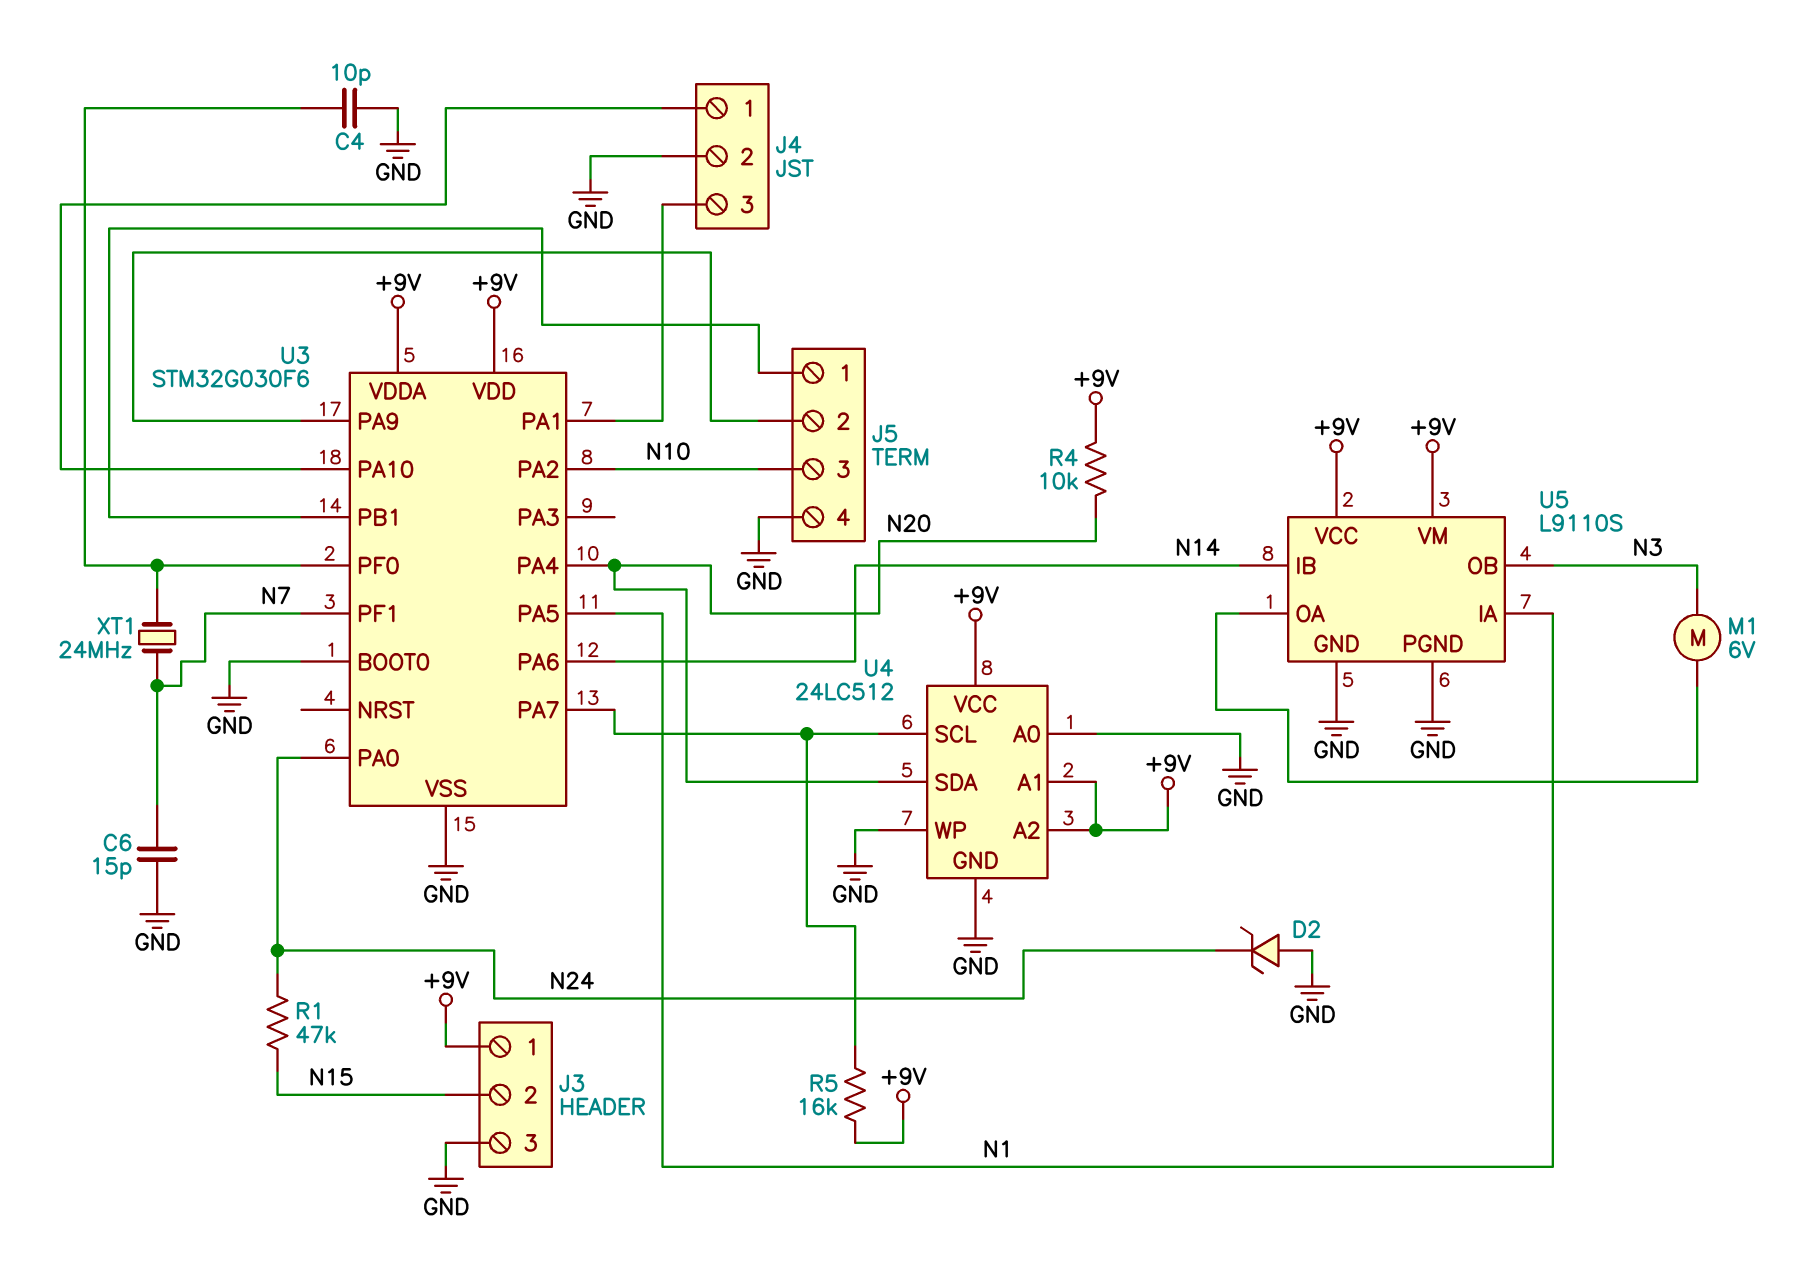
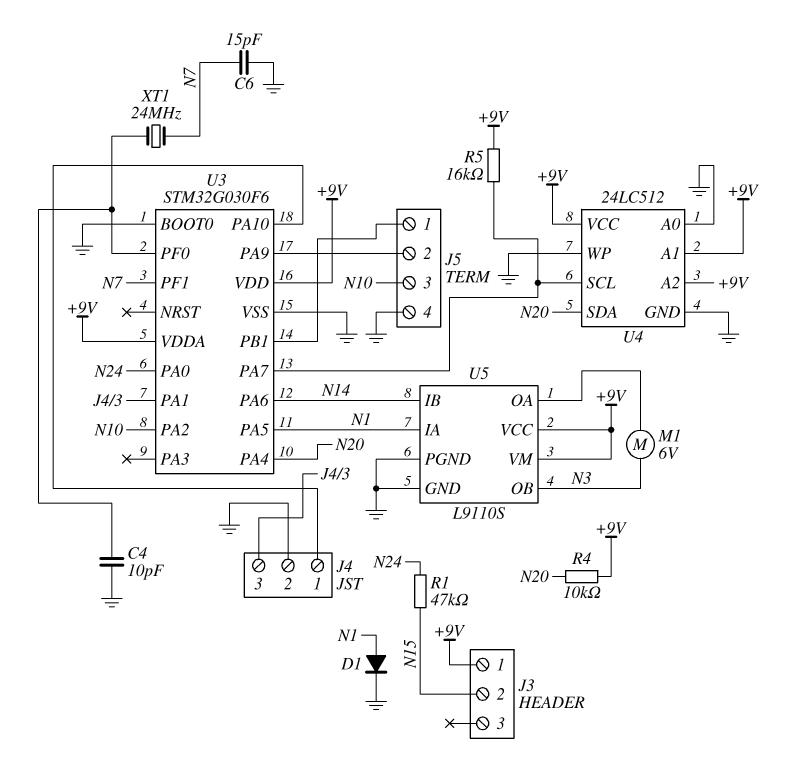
D1: none -> diode (A N1, K GND)
D2: zener (A GND, K N24) -> none
J3 pin 3: GND -> none

